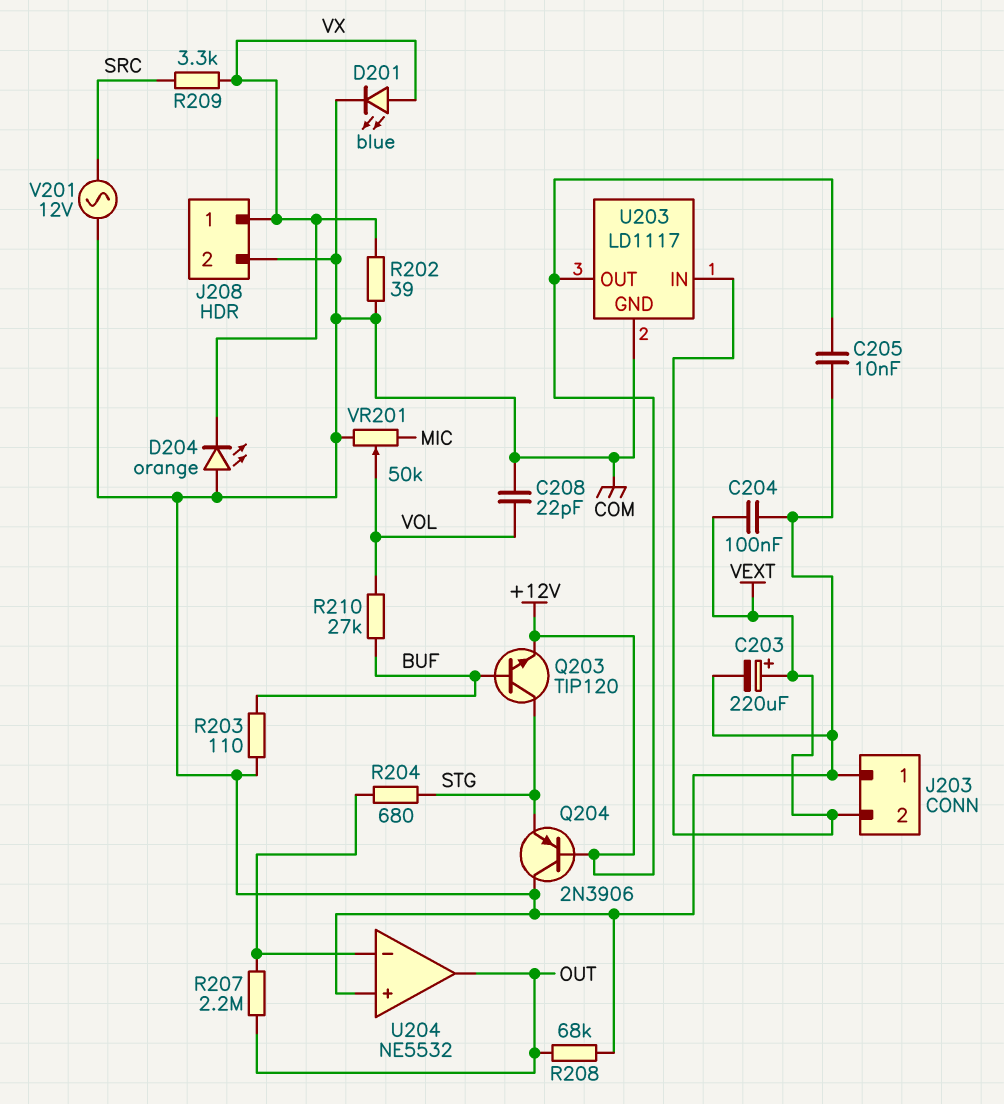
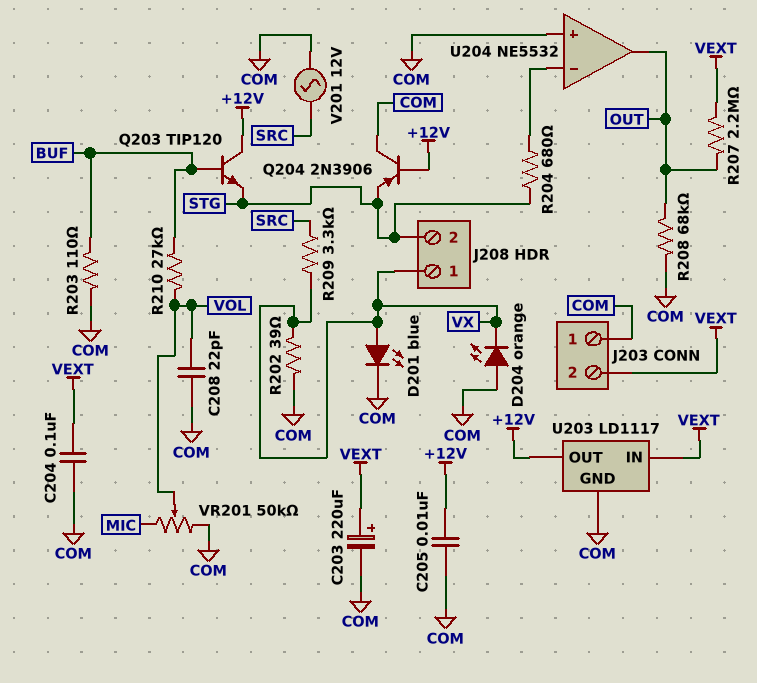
J208 pin 2: COM -> STG
Q203: NPN TIP120 (B BUF, C STG, E +12V) -> NPN TIP120 (B BUF, C +12V, E STG)
R207: 2.2M (OUT, U204/in-) -> 2.2M (OUT, VEXT)

